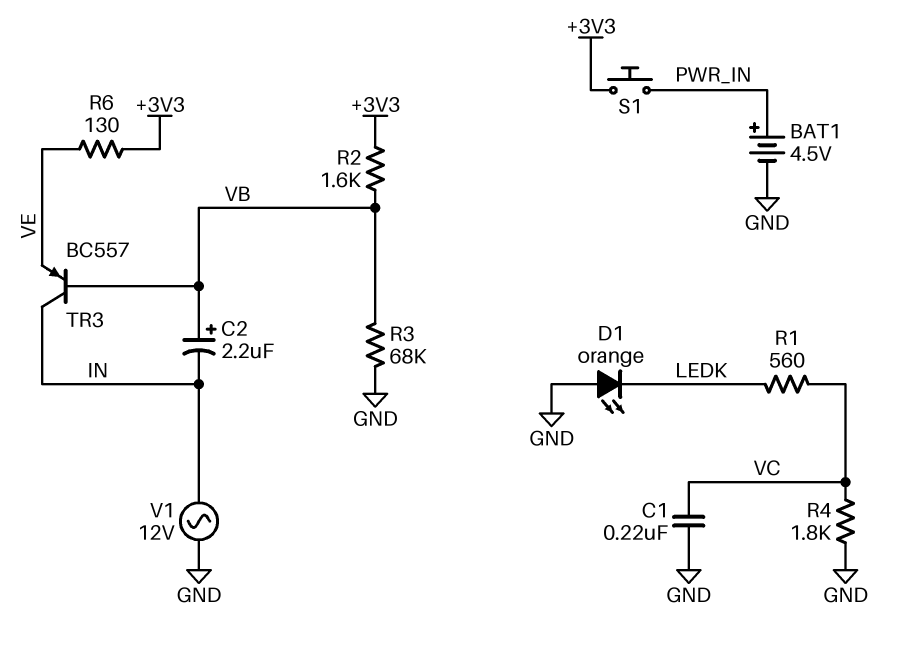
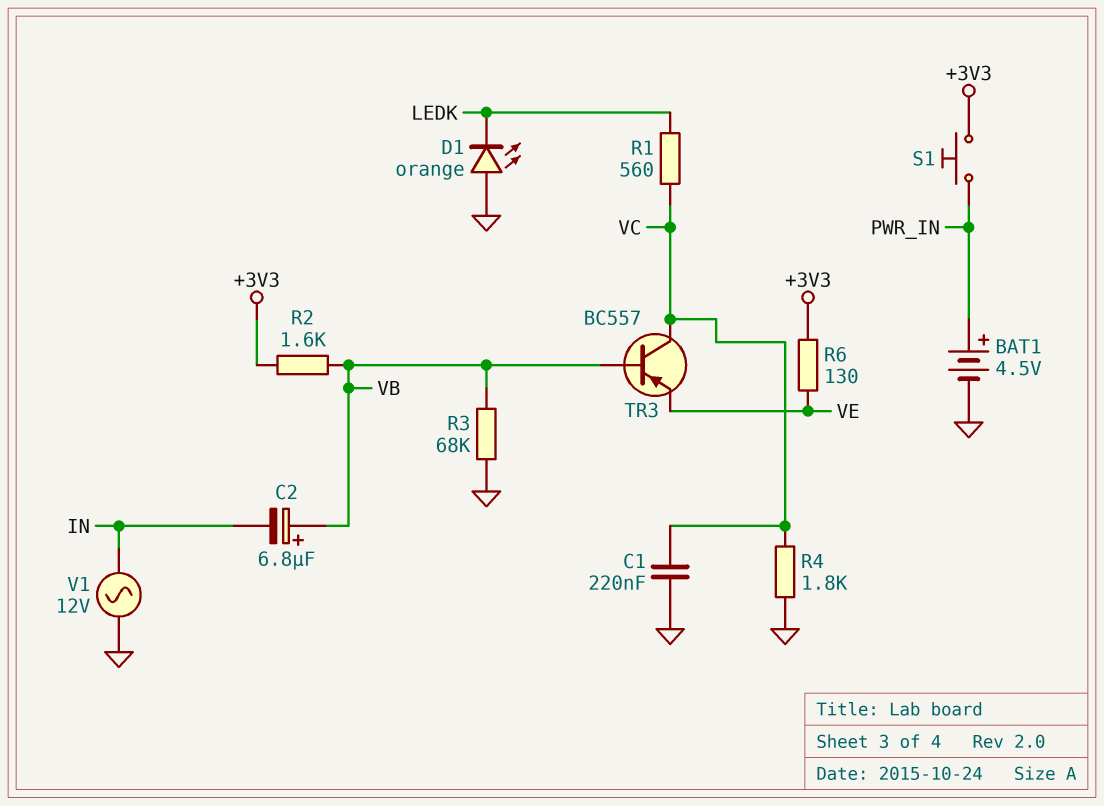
C2: 2.2uF (plus VB, minus IN) -> 6.8uF (plus VB, minus IN)
TR3: PNP BC557 (B VB, C IN, E VE) -> PNP BC557 (B VB, C VC, E VE)

